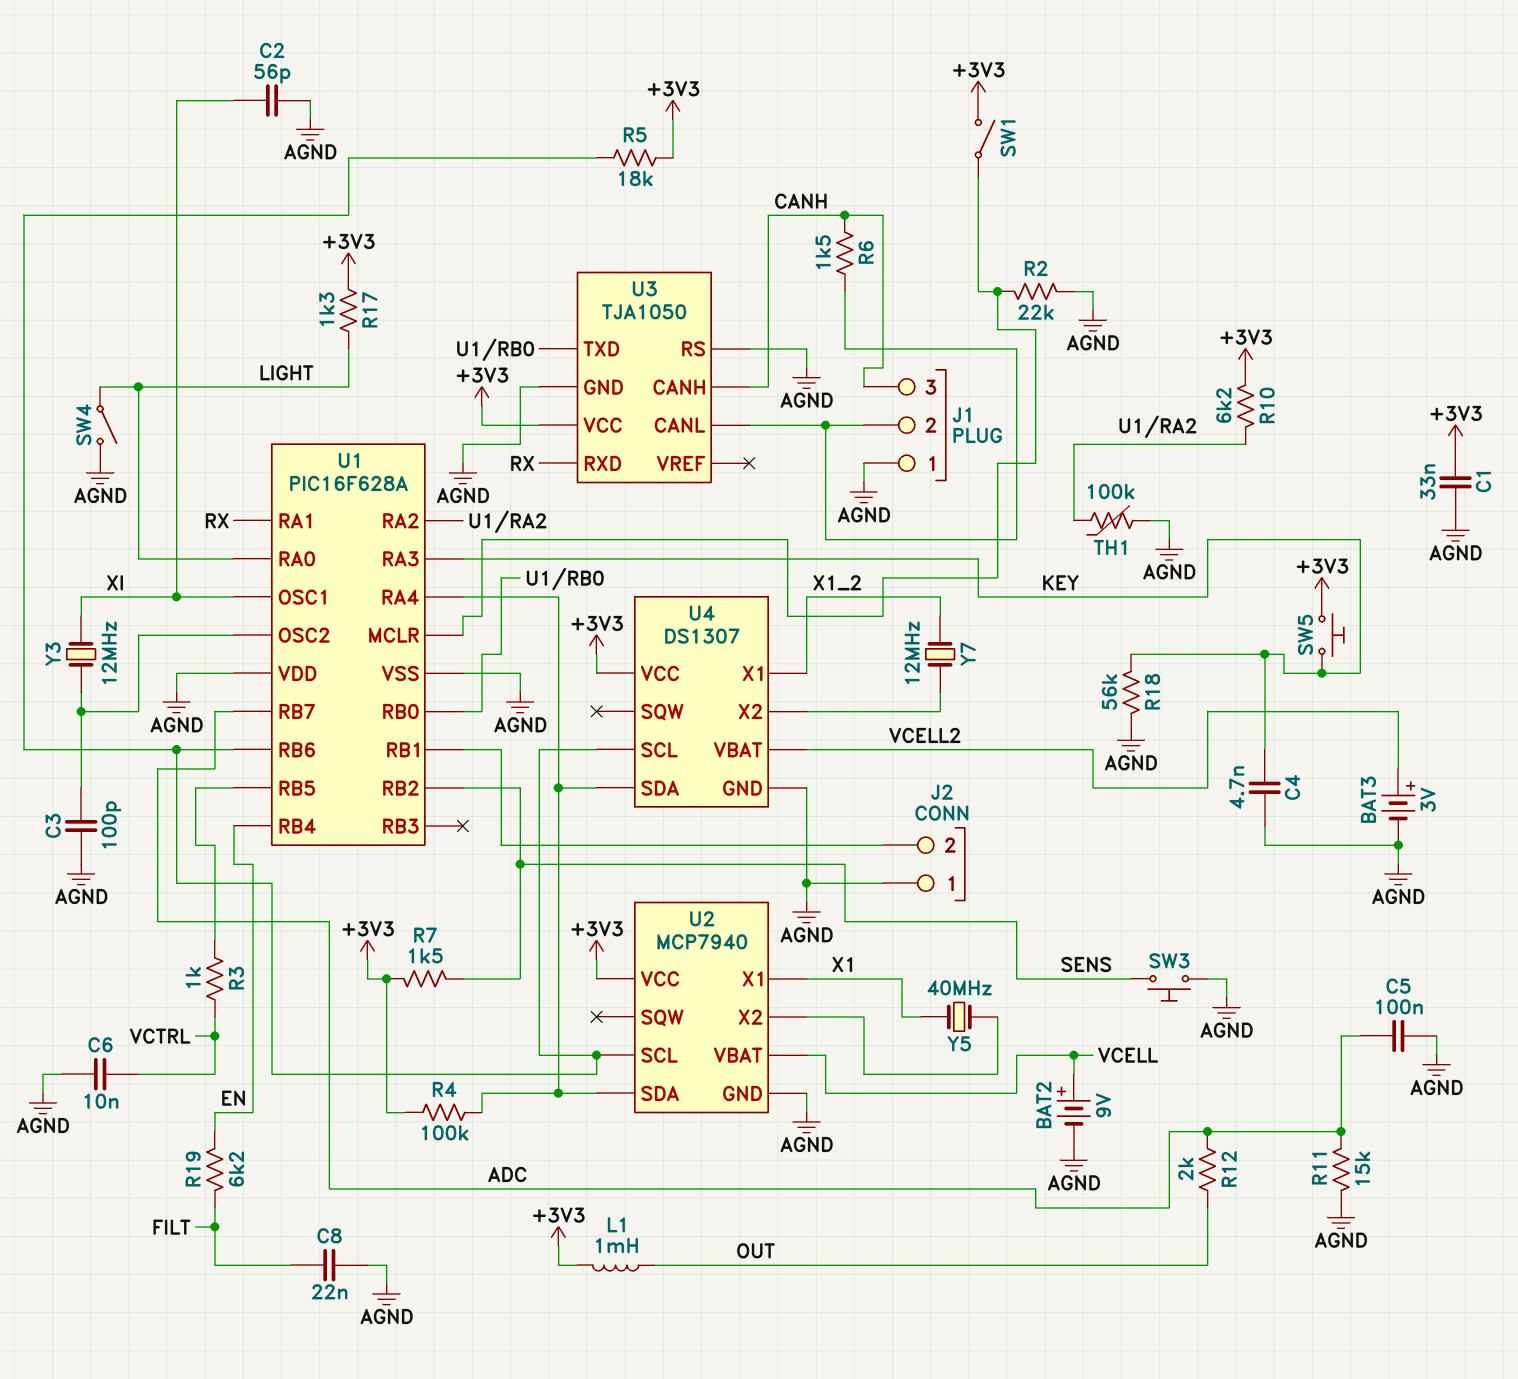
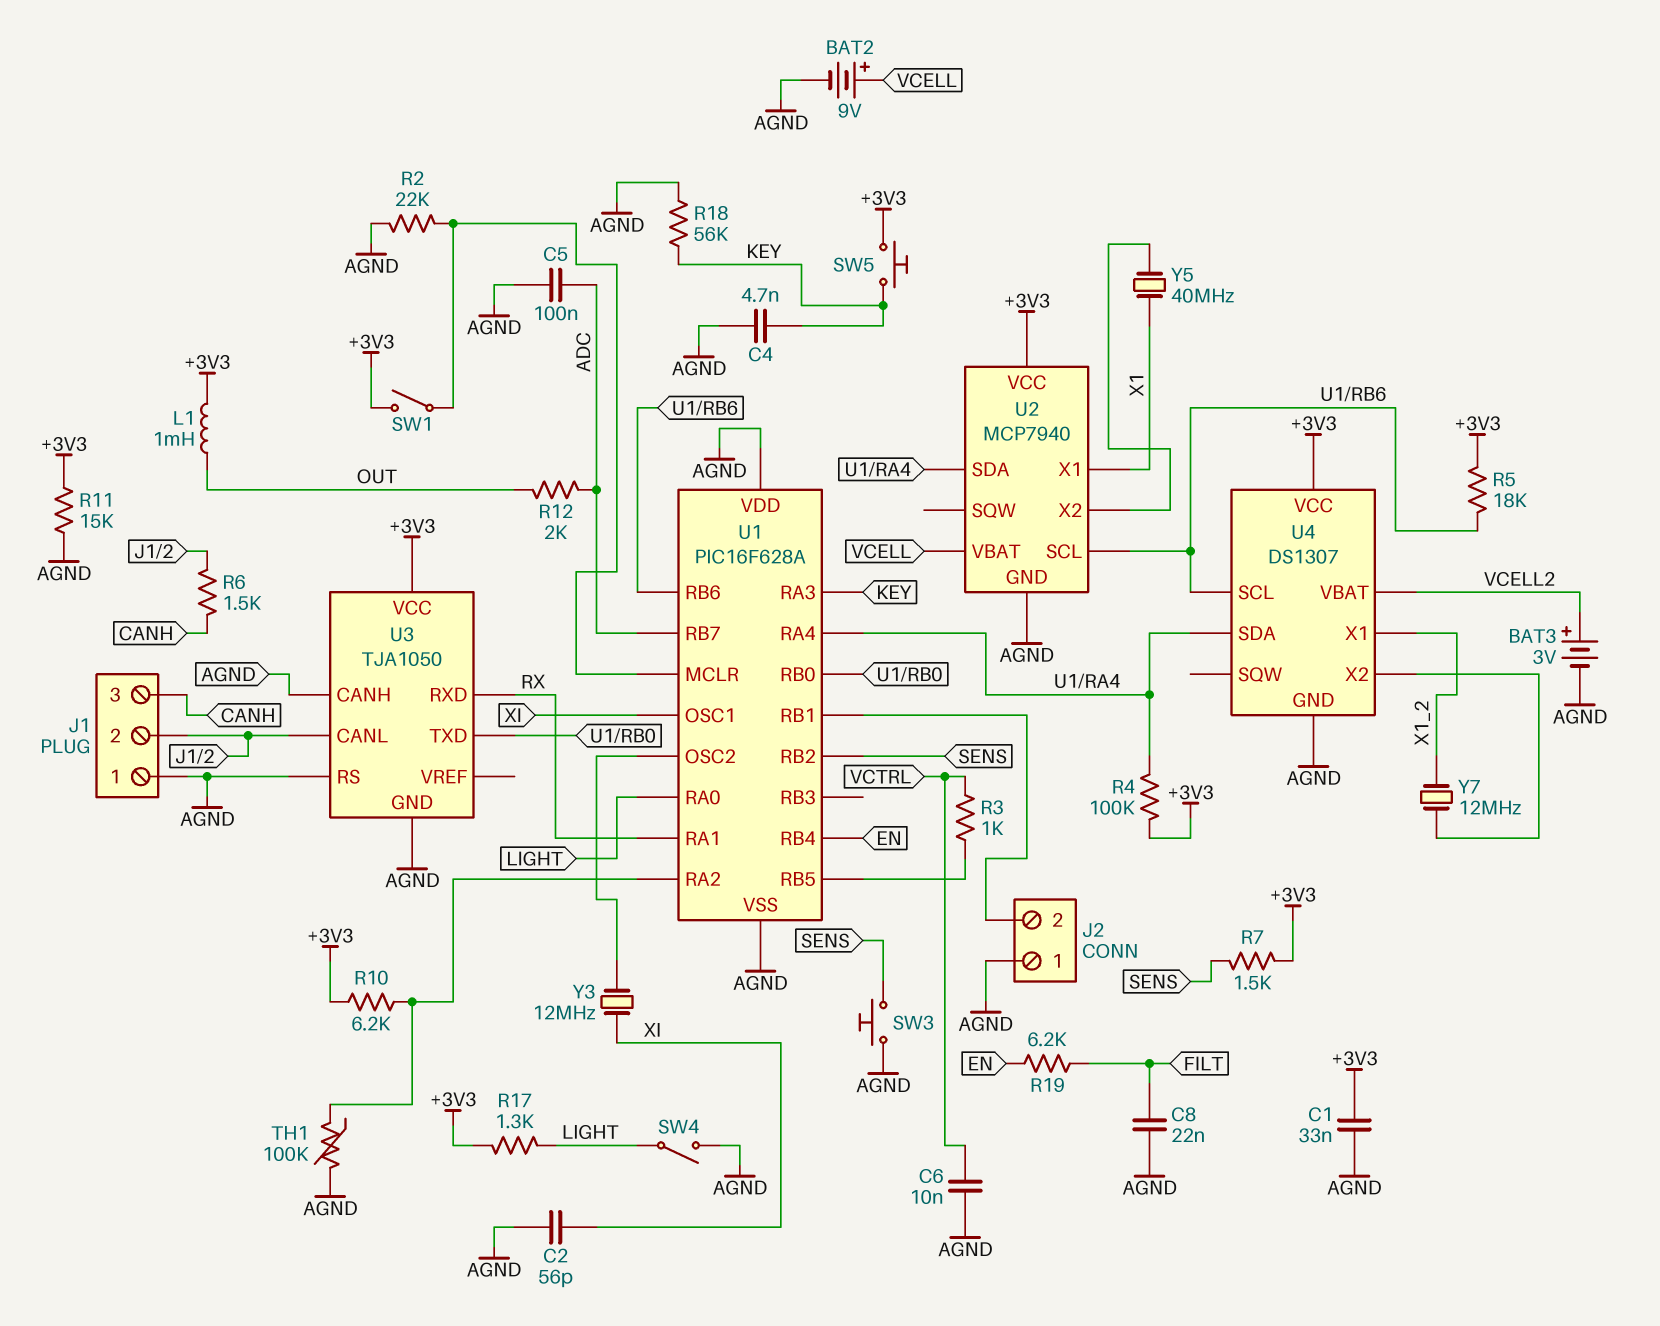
C3: 100pF (AGND, U1/OSC2) -> none
R11: 15k (ADC, AGND) -> 15k (+3V3, AGND)
U3 pin CANH: CANH -> AGND

